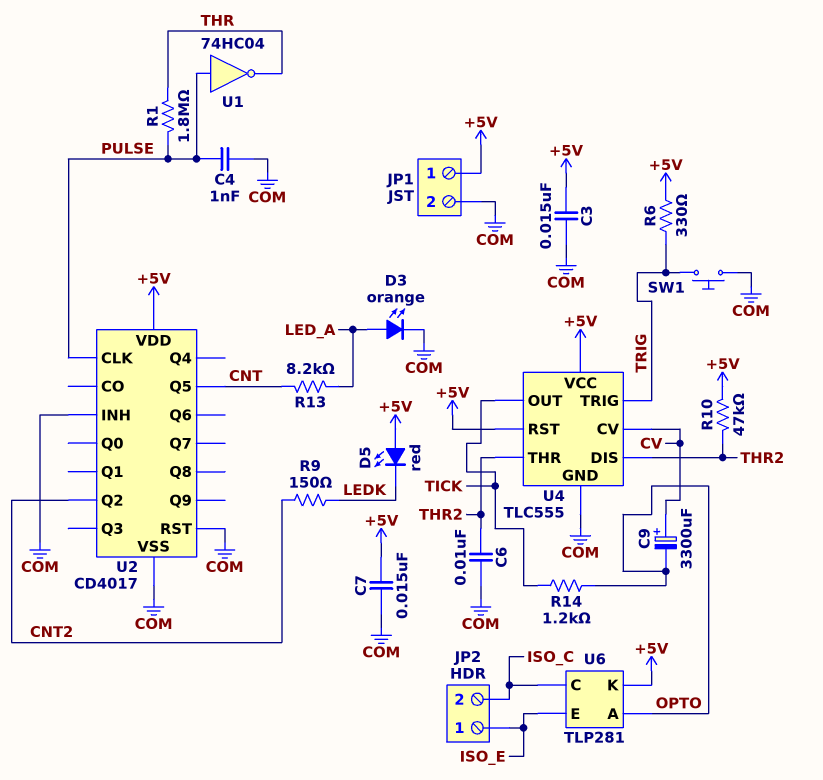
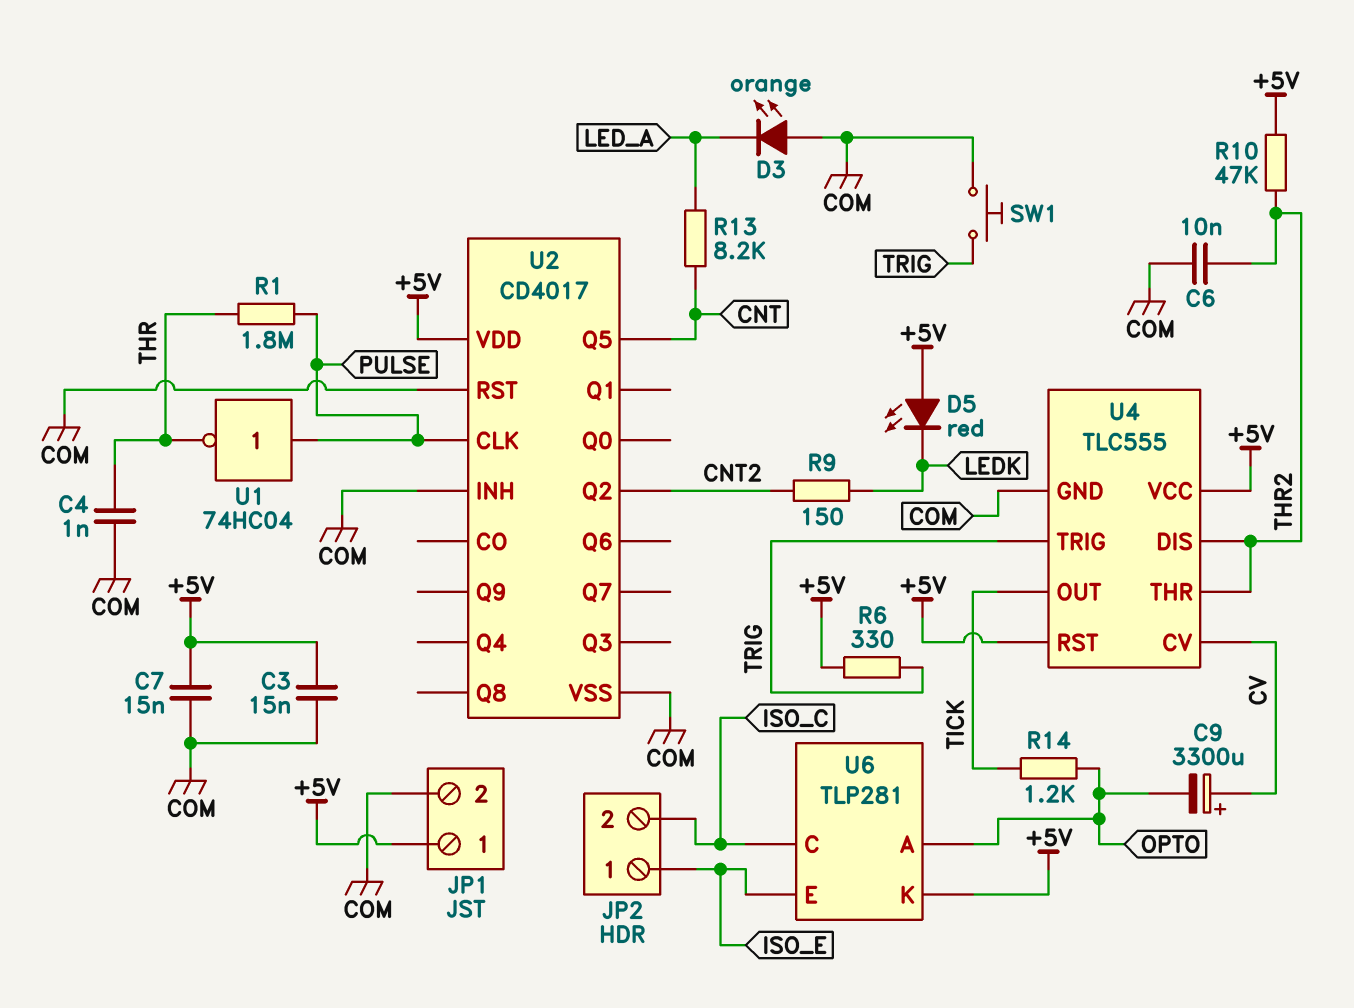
C4: 1nF (COM, PULSE) -> 1nF (COM, THR)
D3: LED orange (A LED_A, K COM) -> LED orange (A COM, K LED_A)

